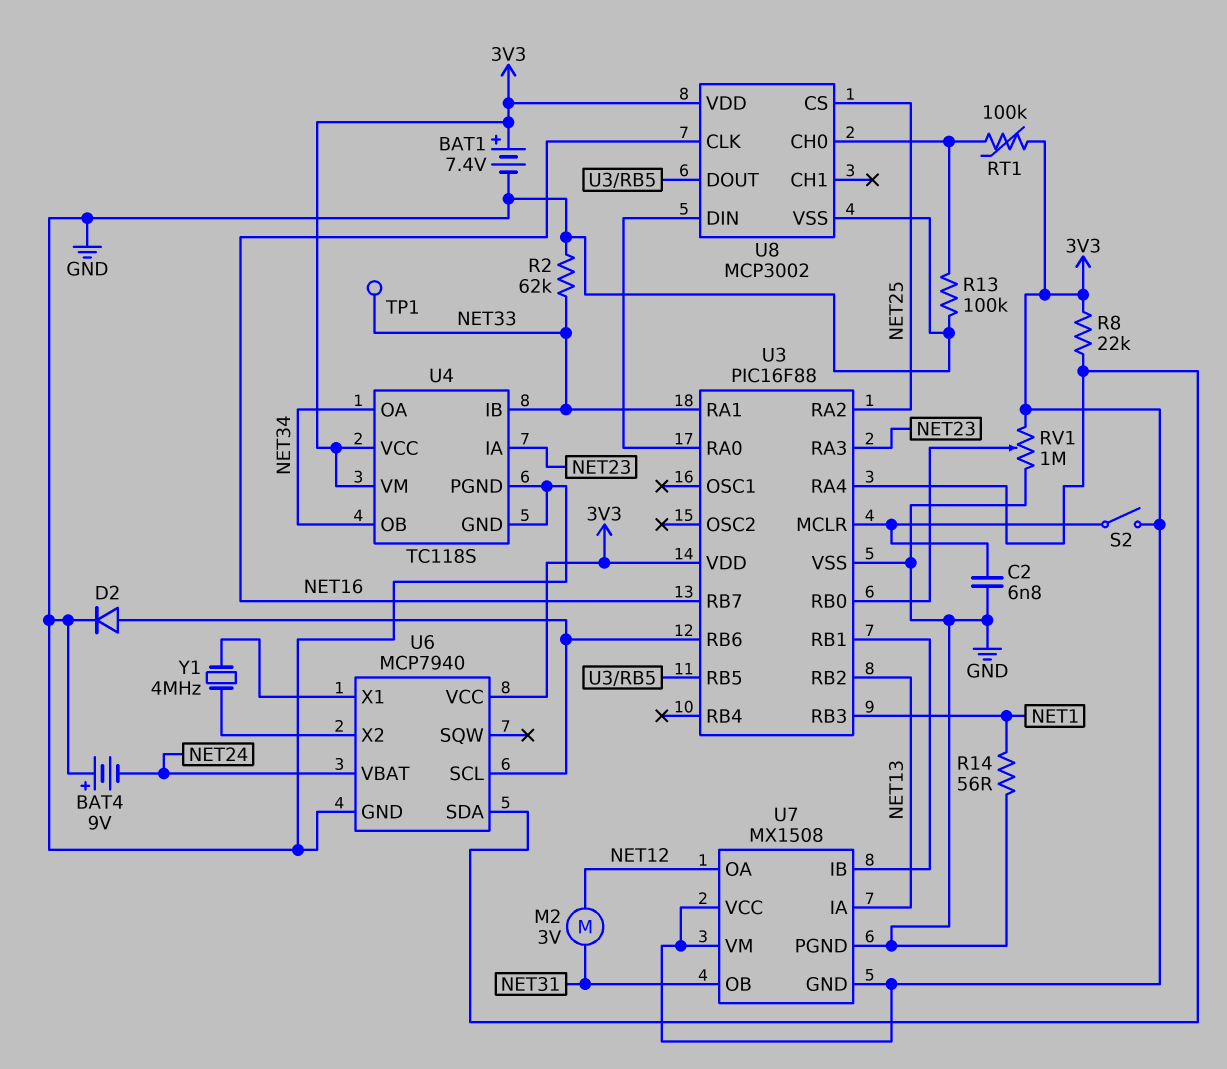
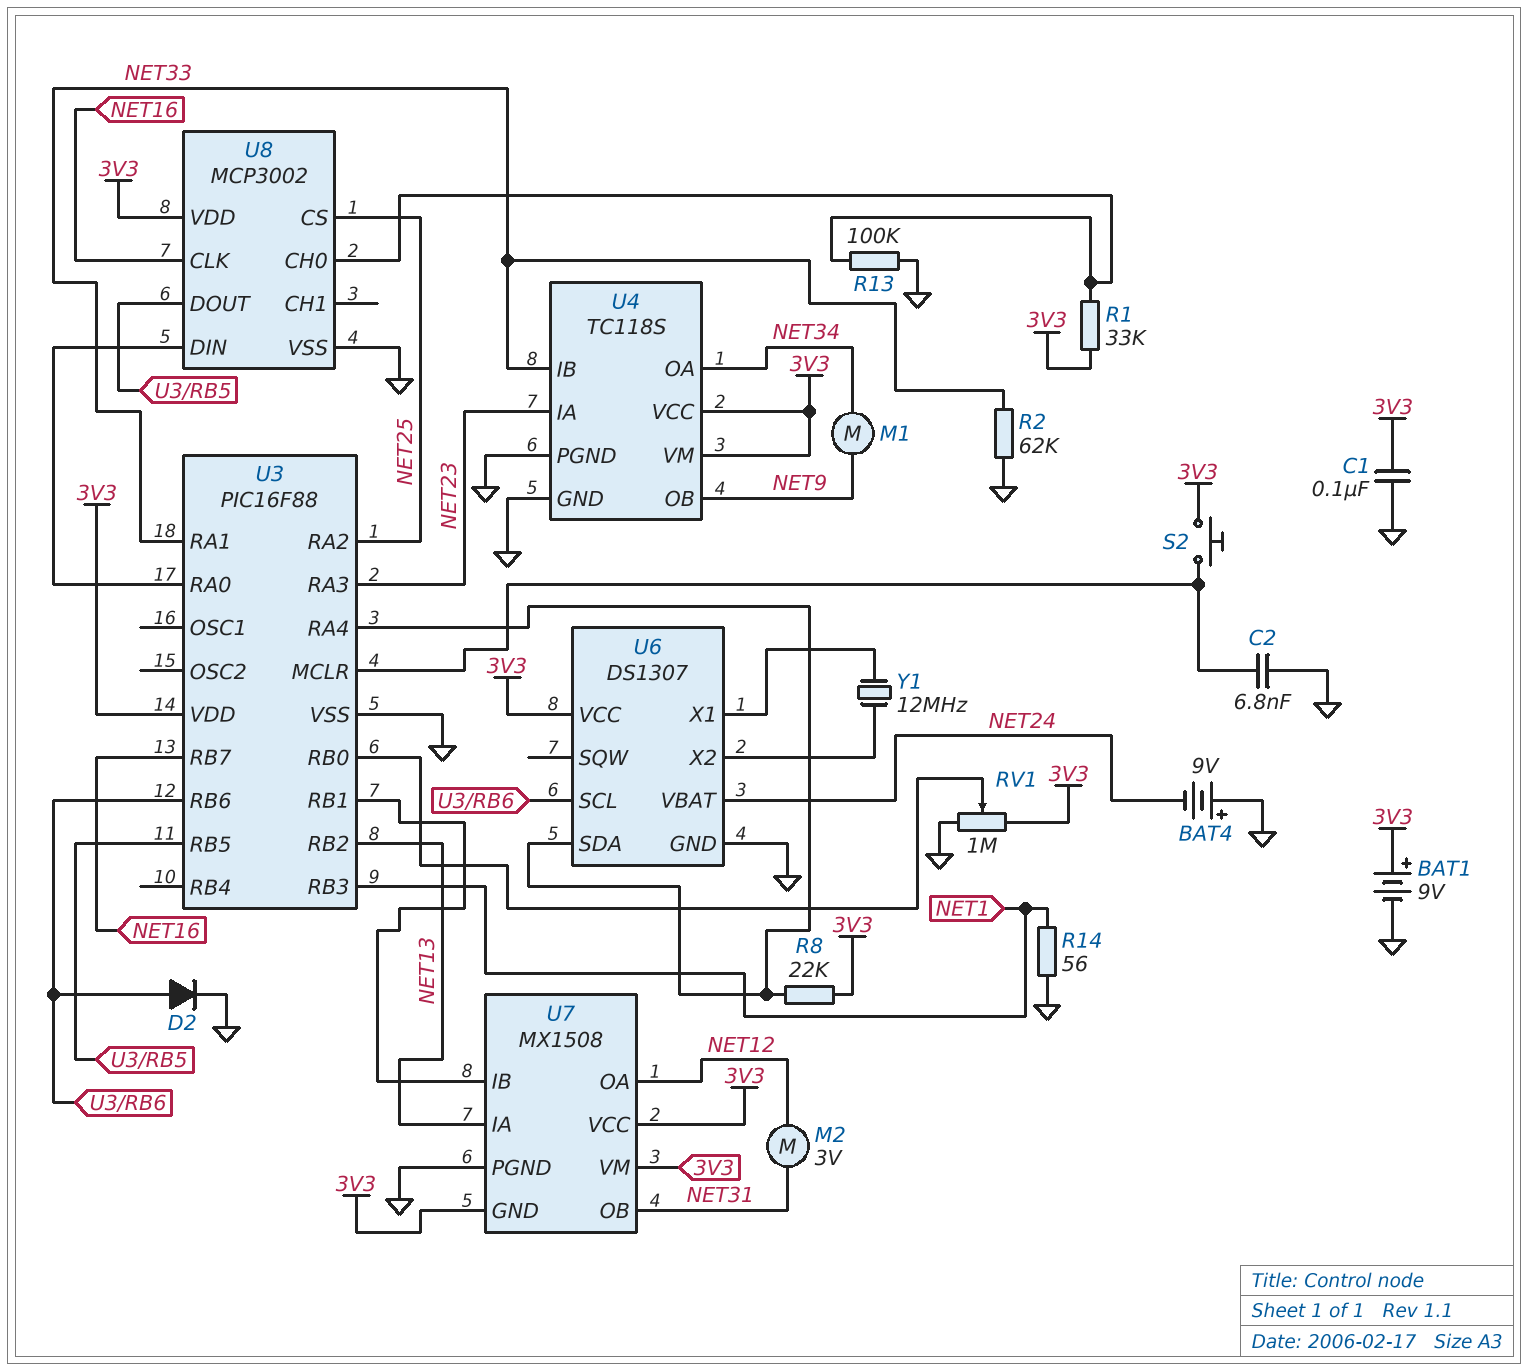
BAT1: 7.4V (plus 3V3, minus GND) -> 9V (plus 3V3, minus GND)
C1: none -> 100nF (3V3, GND)
M1: none -> motor (NET9, NET34)
R1: none -> 33k (3V3, U8/CH0)
RT1: 100k (3V3, U8/CH0) -> none
S2: switch (3V3, U3/MCLR) -> button (3V3, U3/MCLR)
TP1: test point (NET33) -> none
U4 pin OB: NET34 -> NET9
U6: MCP7940 -> DS1307
Y1: 4MHz (U6/X1, U6/X2) -> 12MHz (U6/X1, U6/X2)

